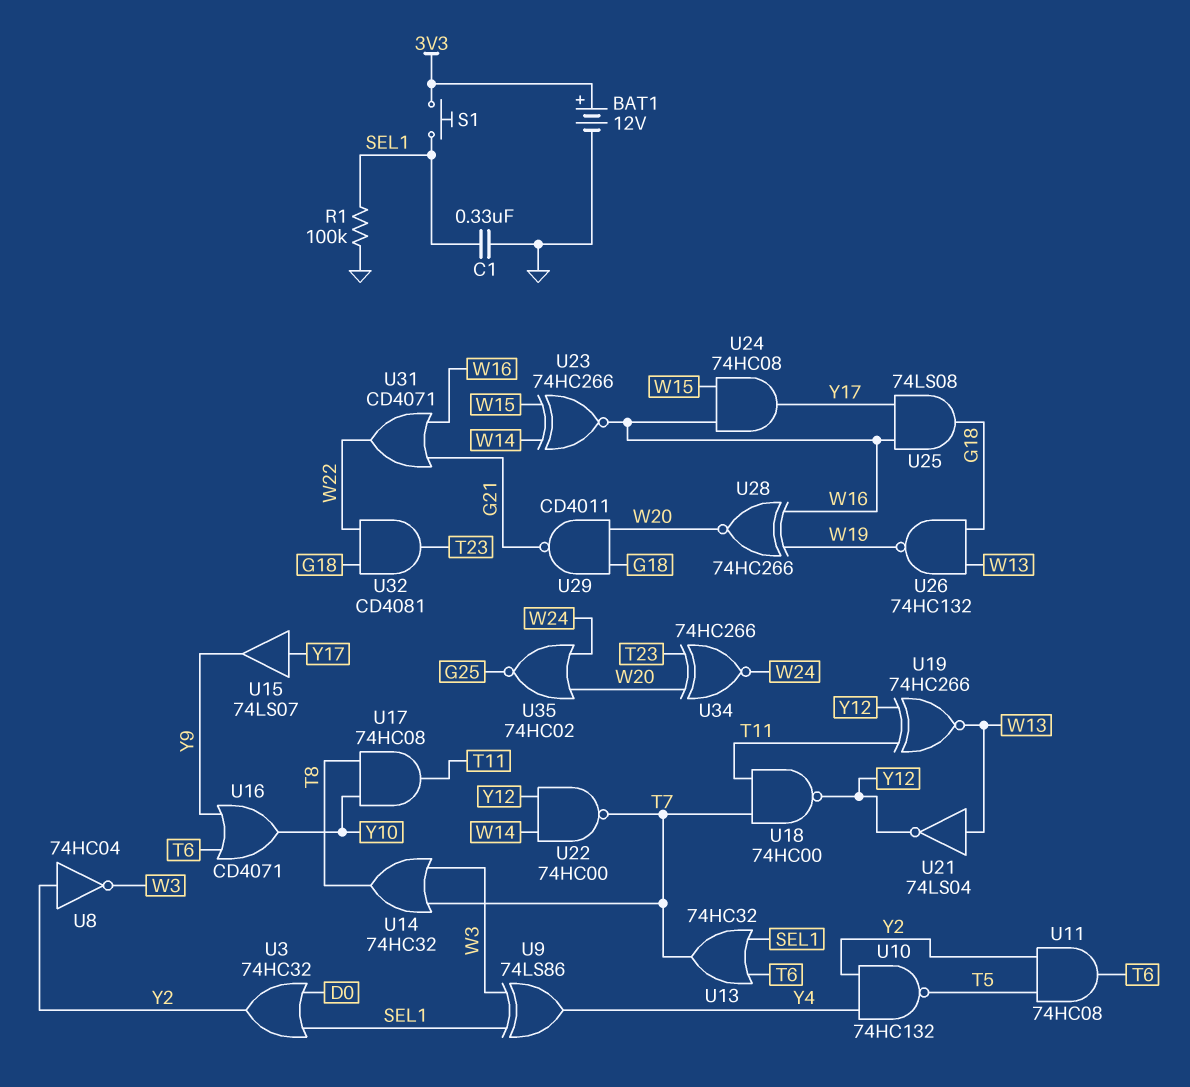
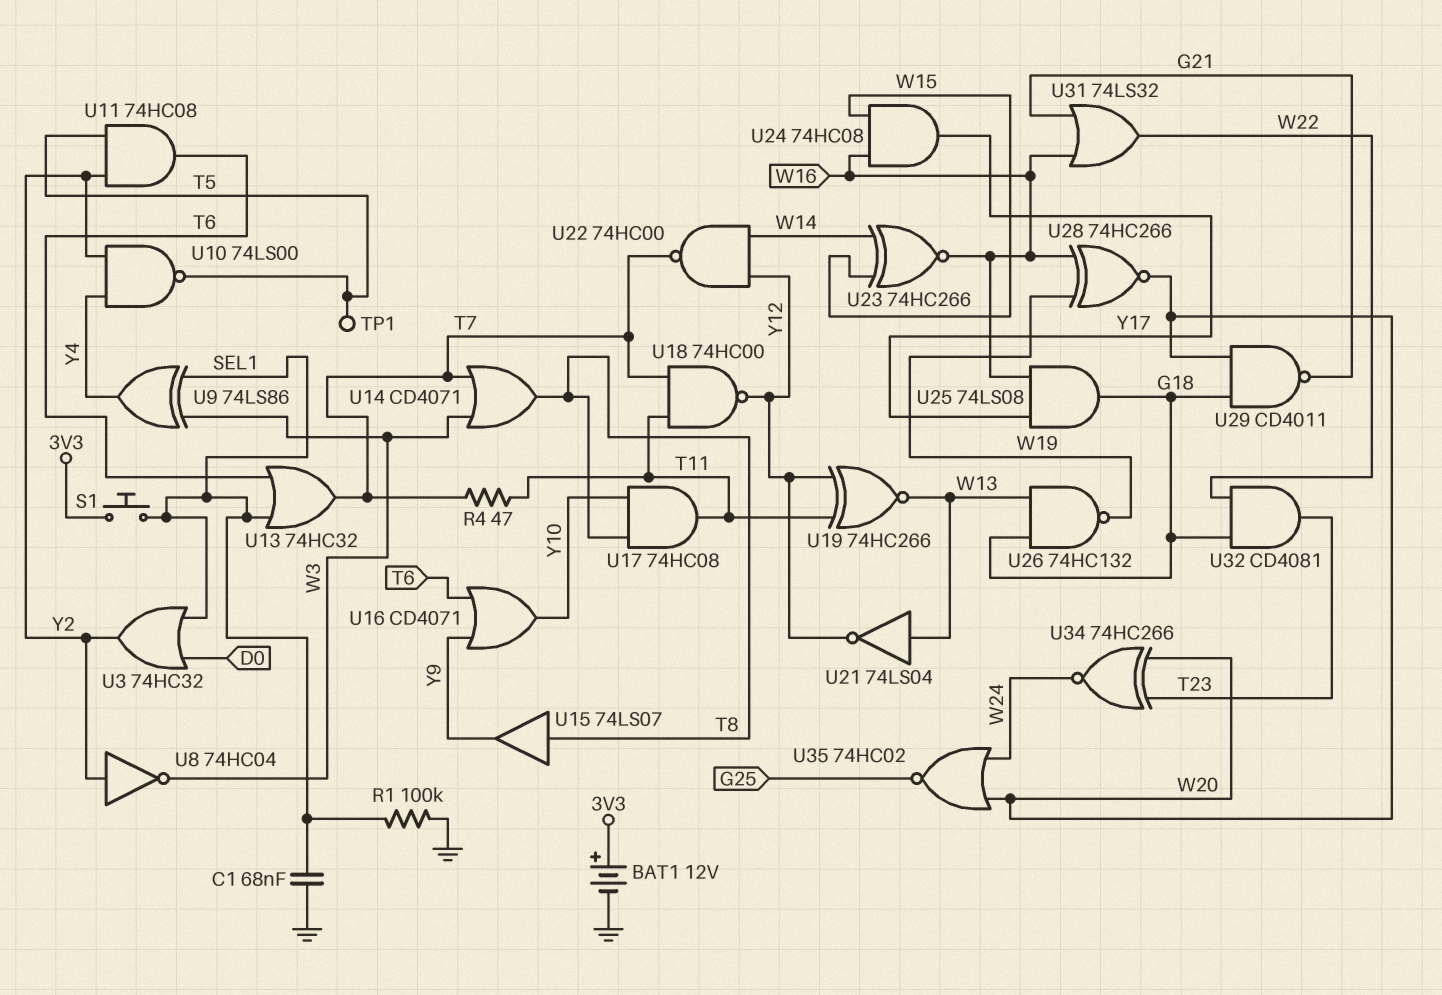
C1: 330nF (GND, SEL1) -> 68nF (GND, SEL1)
R4: none -> 47 (T7, T11)
TP1: none -> test point (T5)
U10: NAND 74HC132 (in Y2, in Y4, out T5) -> NAND 74LS00 (in Y2, in Y4, out T5)
U14: OR 74HC32 (in T7, in W3, out T8) -> OR CD4071 (in T7, in W3, out T8)
U15: buffer 74LS07 (in Y17, out Y9) -> buffer 74LS07 (in T8, out Y9)
U31: OR CD4071 (in G21, in W16, out W22) -> OR 74LS32 (in G21, in W16, out W22)

